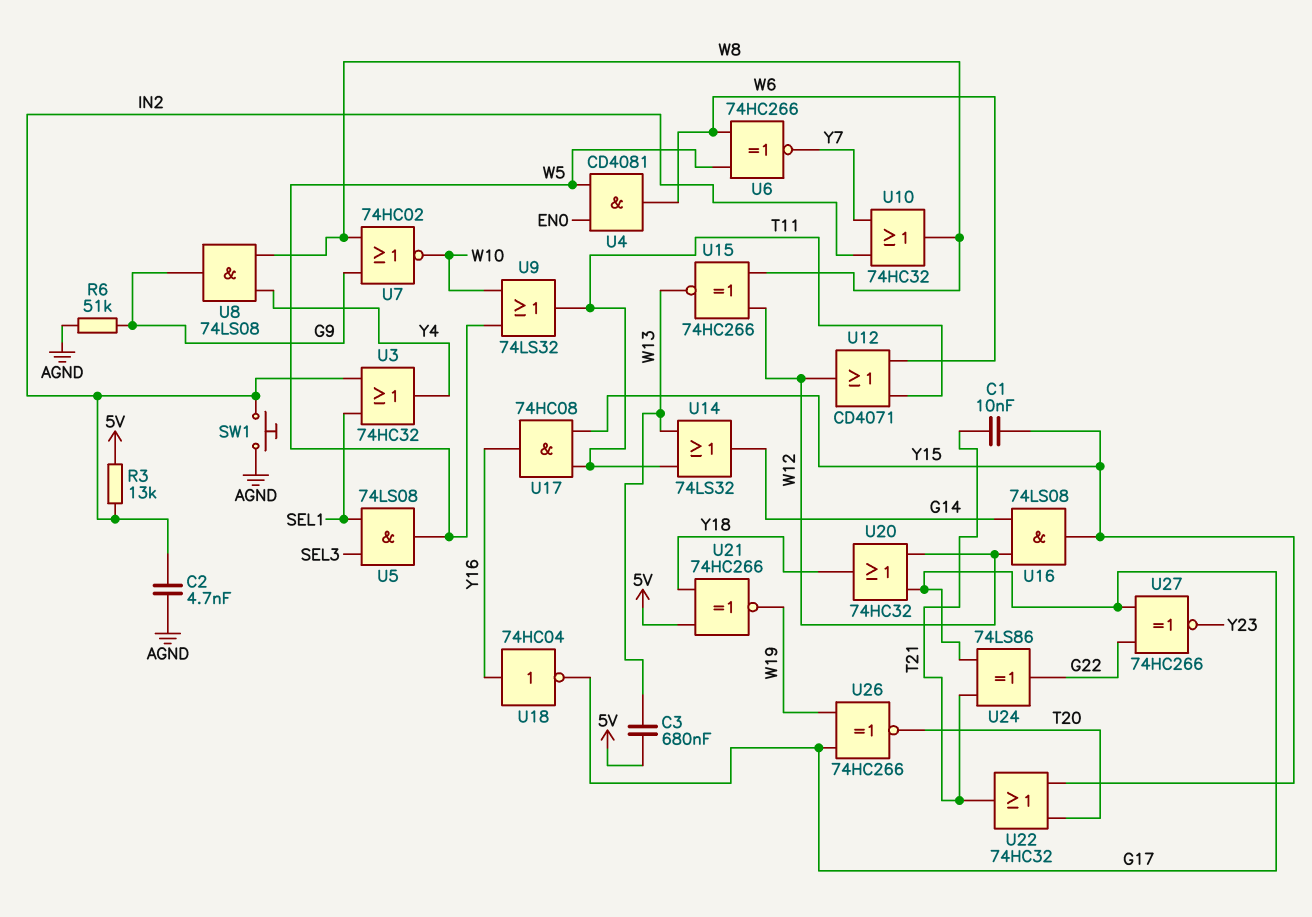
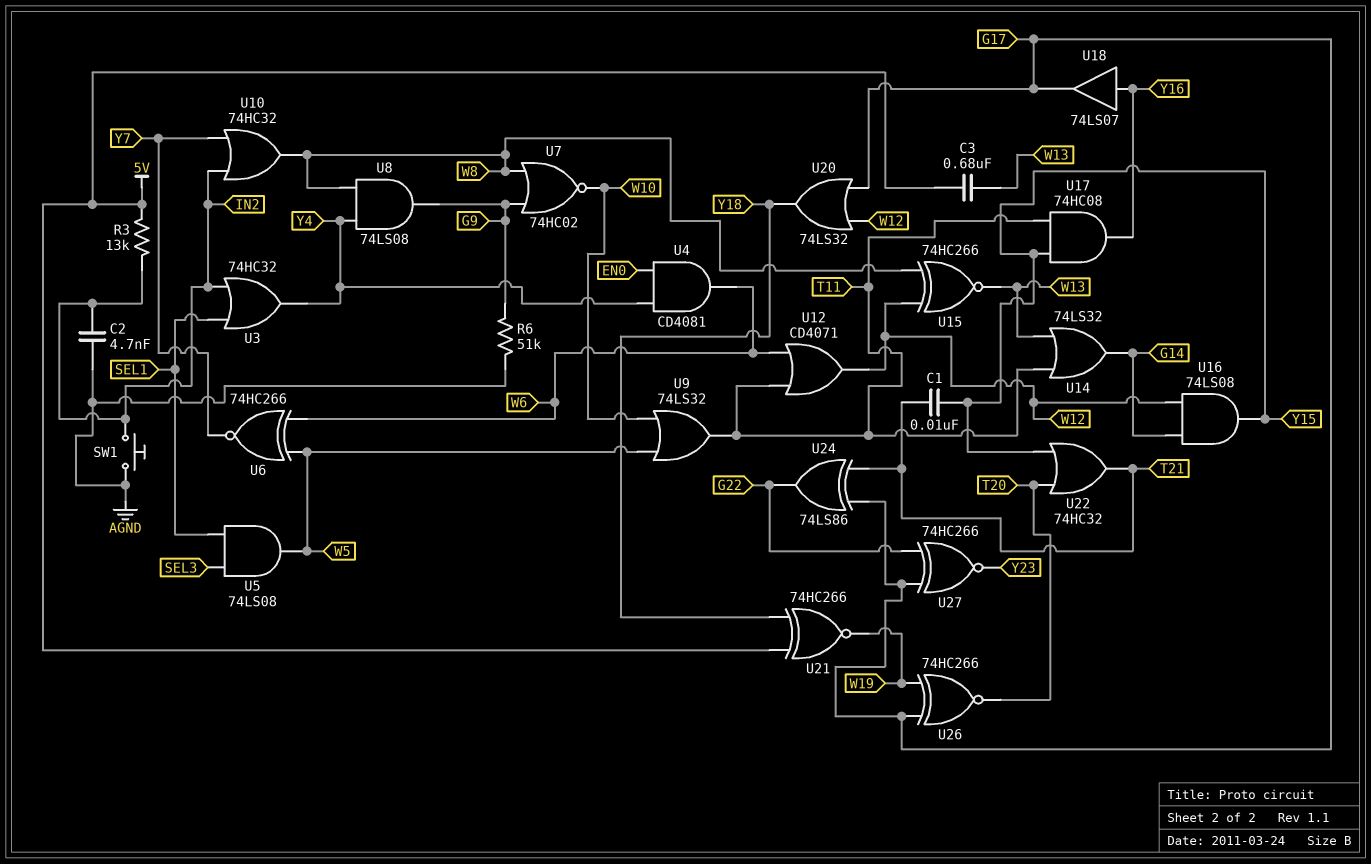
U4: AND CD4081 (in EN0, in W5, out W6) -> AND CD4081 (in EN0, in Y4, out W6)
U18: NOT 74HC04 (in Y16, out G17) -> buffer 74LS07 (in Y16, out G17)
U20: OR 74HC32 (in G17, in W12, out Y18) -> OR 74LS32 (in G17, in W12, out Y18)

